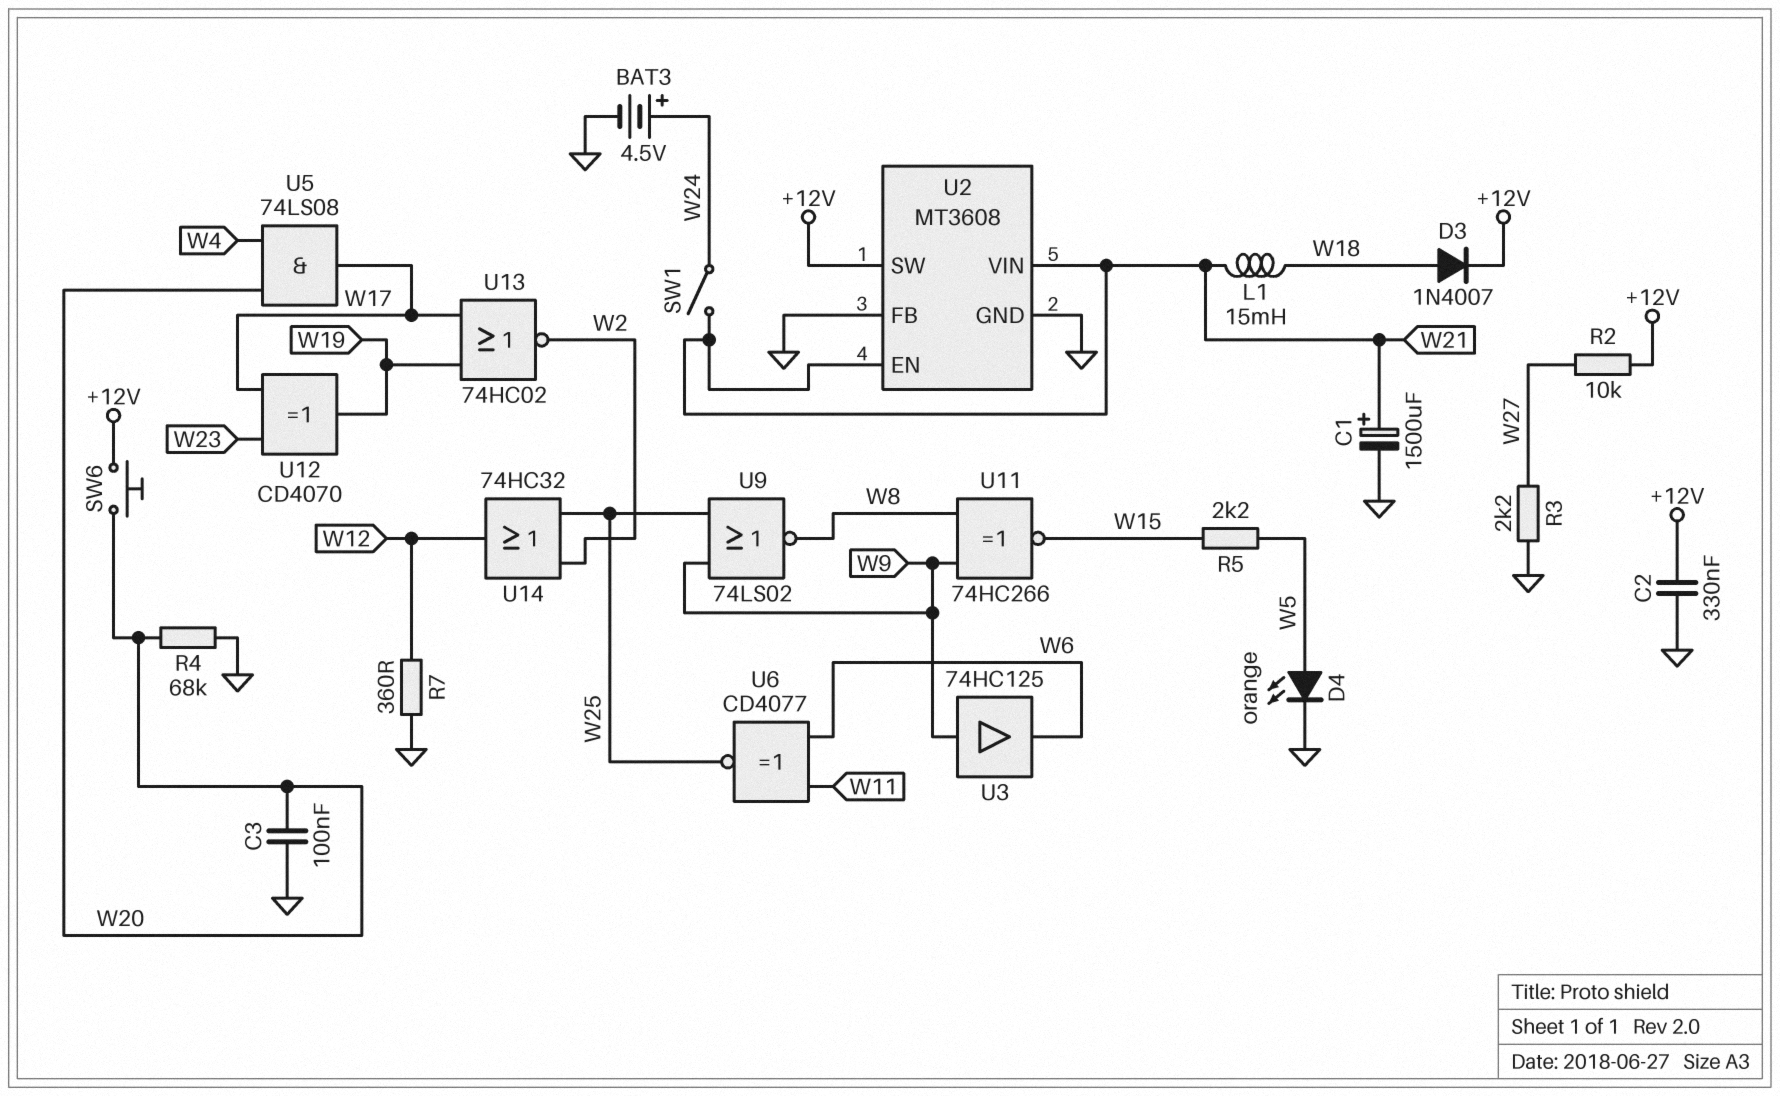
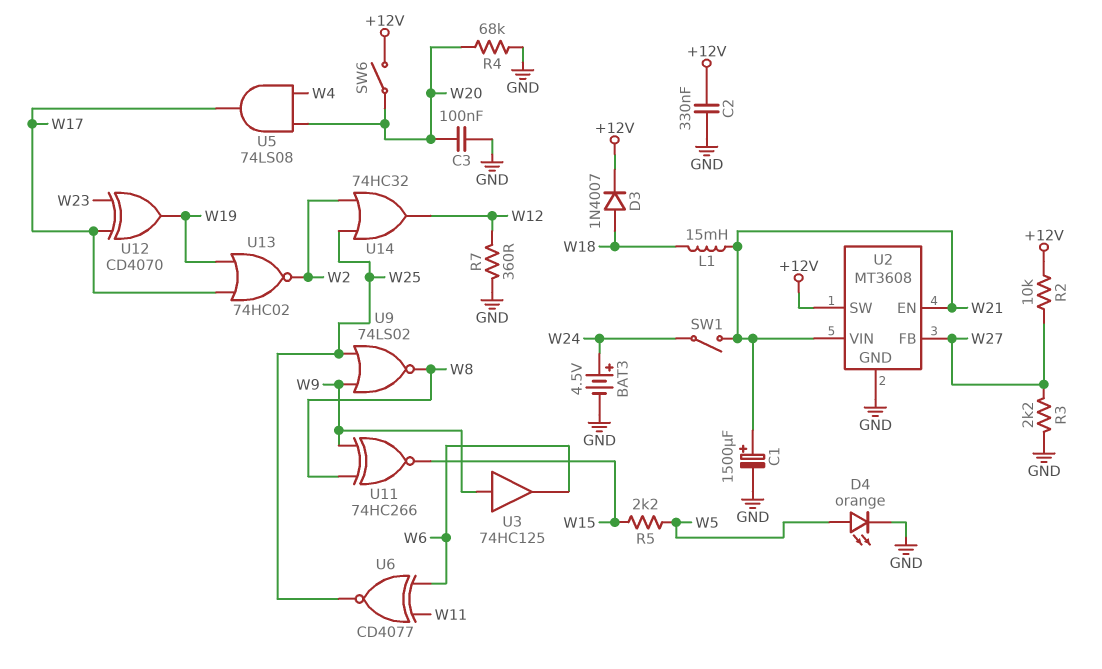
SW6: button (+12V, W20) -> switch (+12V, W20)
U2 pin FB: GND -> W27

